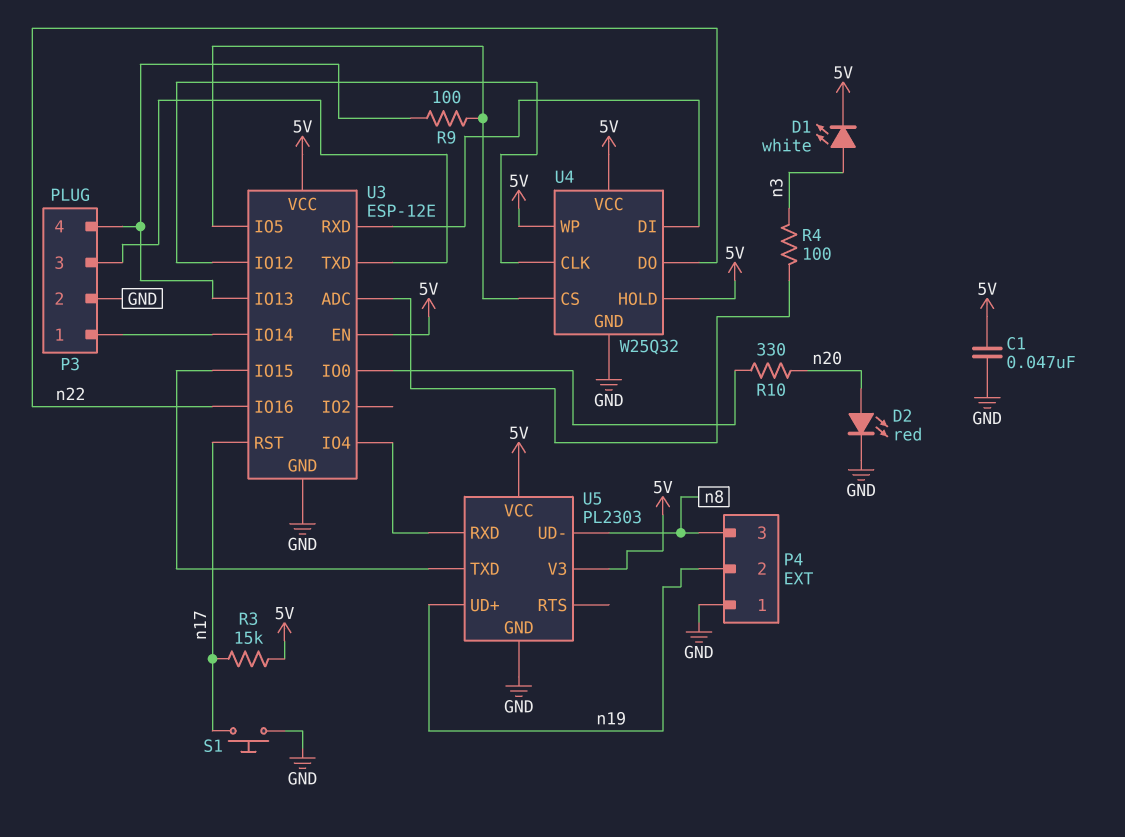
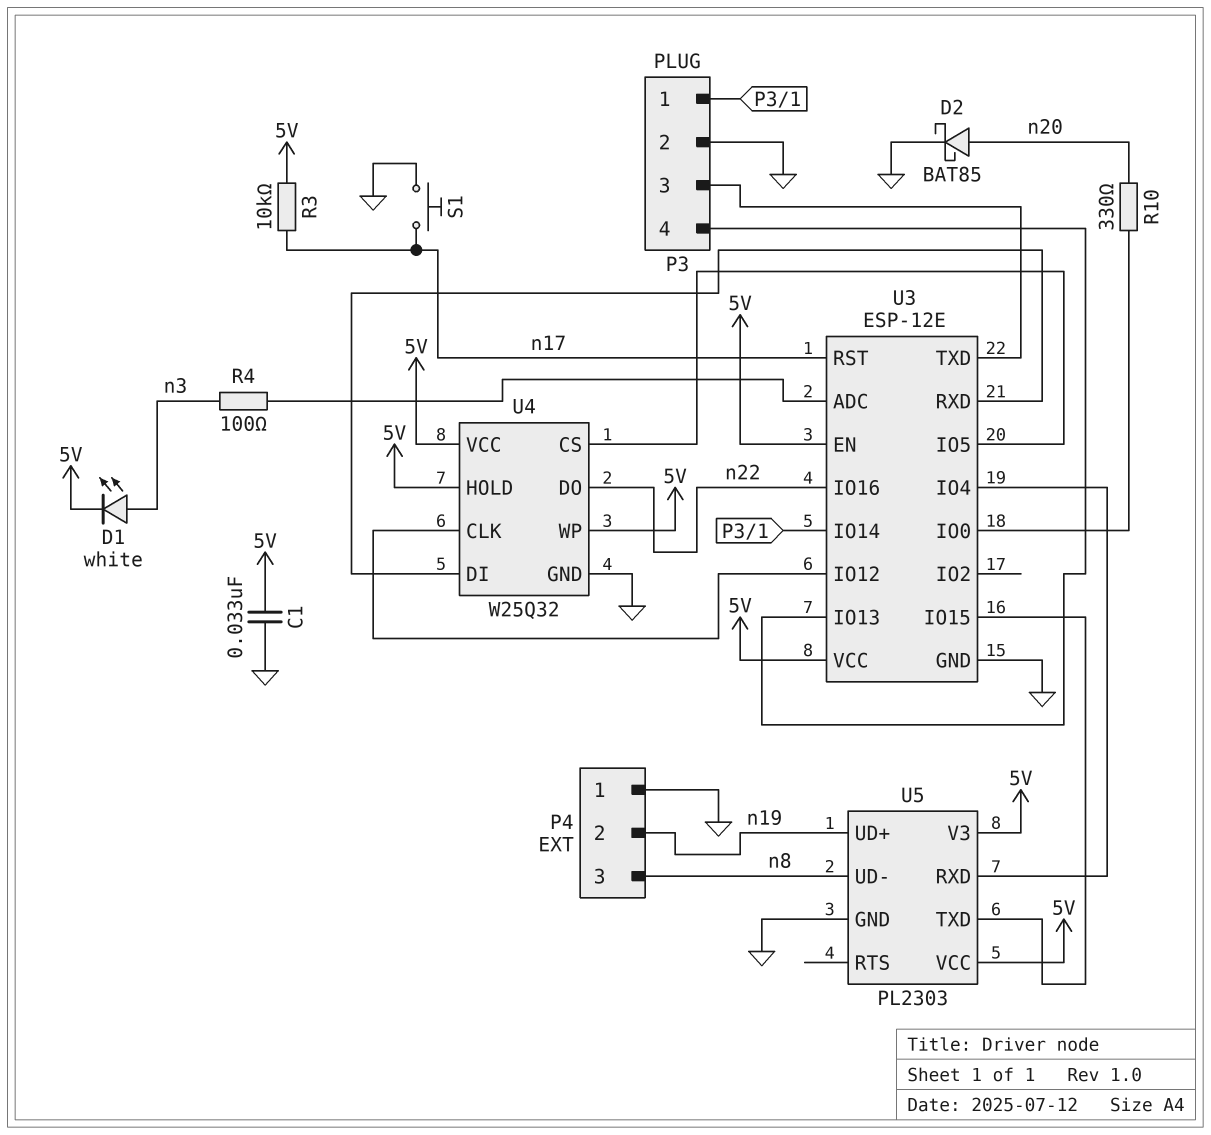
C1: 47nF (5V, GND) -> 33nF (5V, GND)
D2: LED red (A n20, K GND) -> schottky BAT85 (A n20, K GND)
R3: 15k (5V, n17) -> 10k (5V, n17)
R9: 100 (P3/4, U3/IO5) -> none

